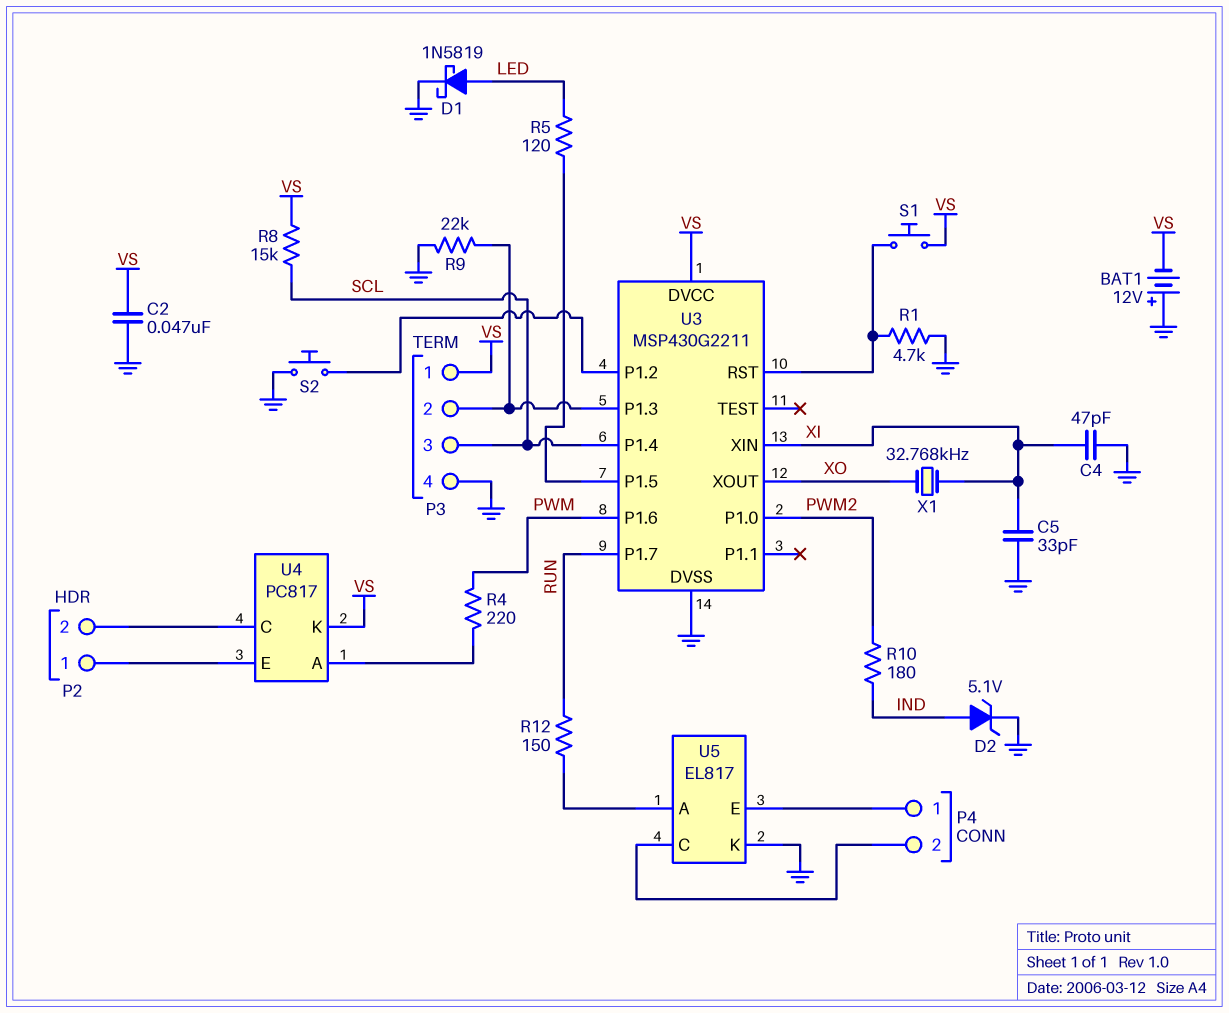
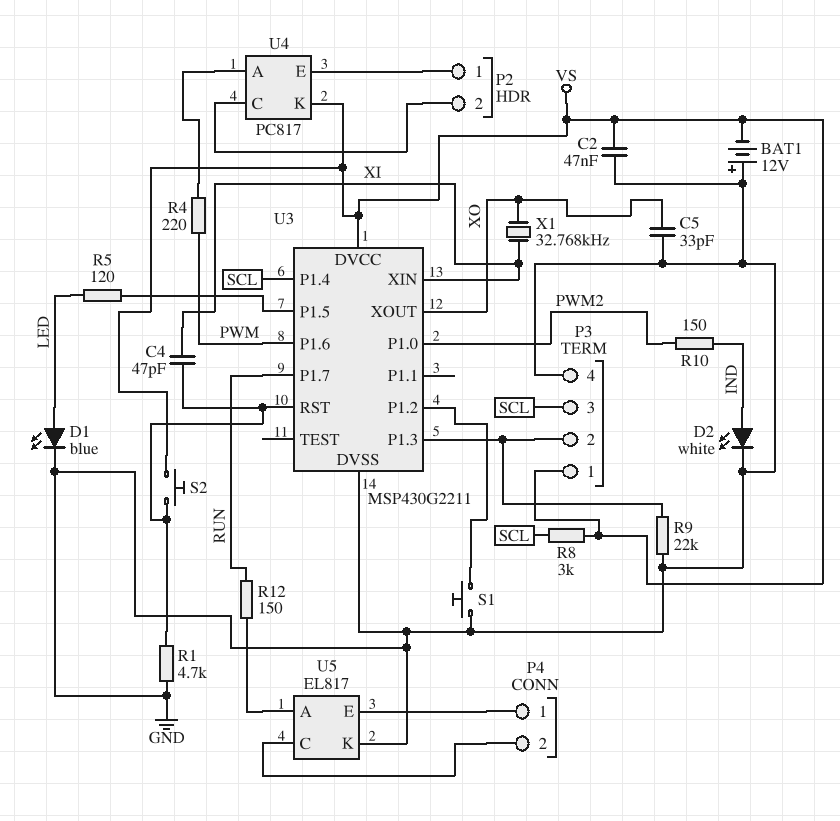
C4: 47pF (GND, XI) -> 47pF (U3/RST, XI)
C5: 33pF (GND, XI) -> 33pF (GND, XO)
D1: schottky 1N5819 (A LED, K GND) -> LED blue (A LED, K GND)
D2: zener 5.1V (A IND, K GND) -> LED white (A IND, K GND)
R8: 15k (SCL, VS) -> 3k (SCL, VS)
R10: 180 (IND, PWM2) -> 150 (IND, PWM2)
S1: button (U3/RST, VS) -> button (GND, U3/P1.2)
S2: button (GND, U3/P1.2) -> button (U3/RST, VS)

